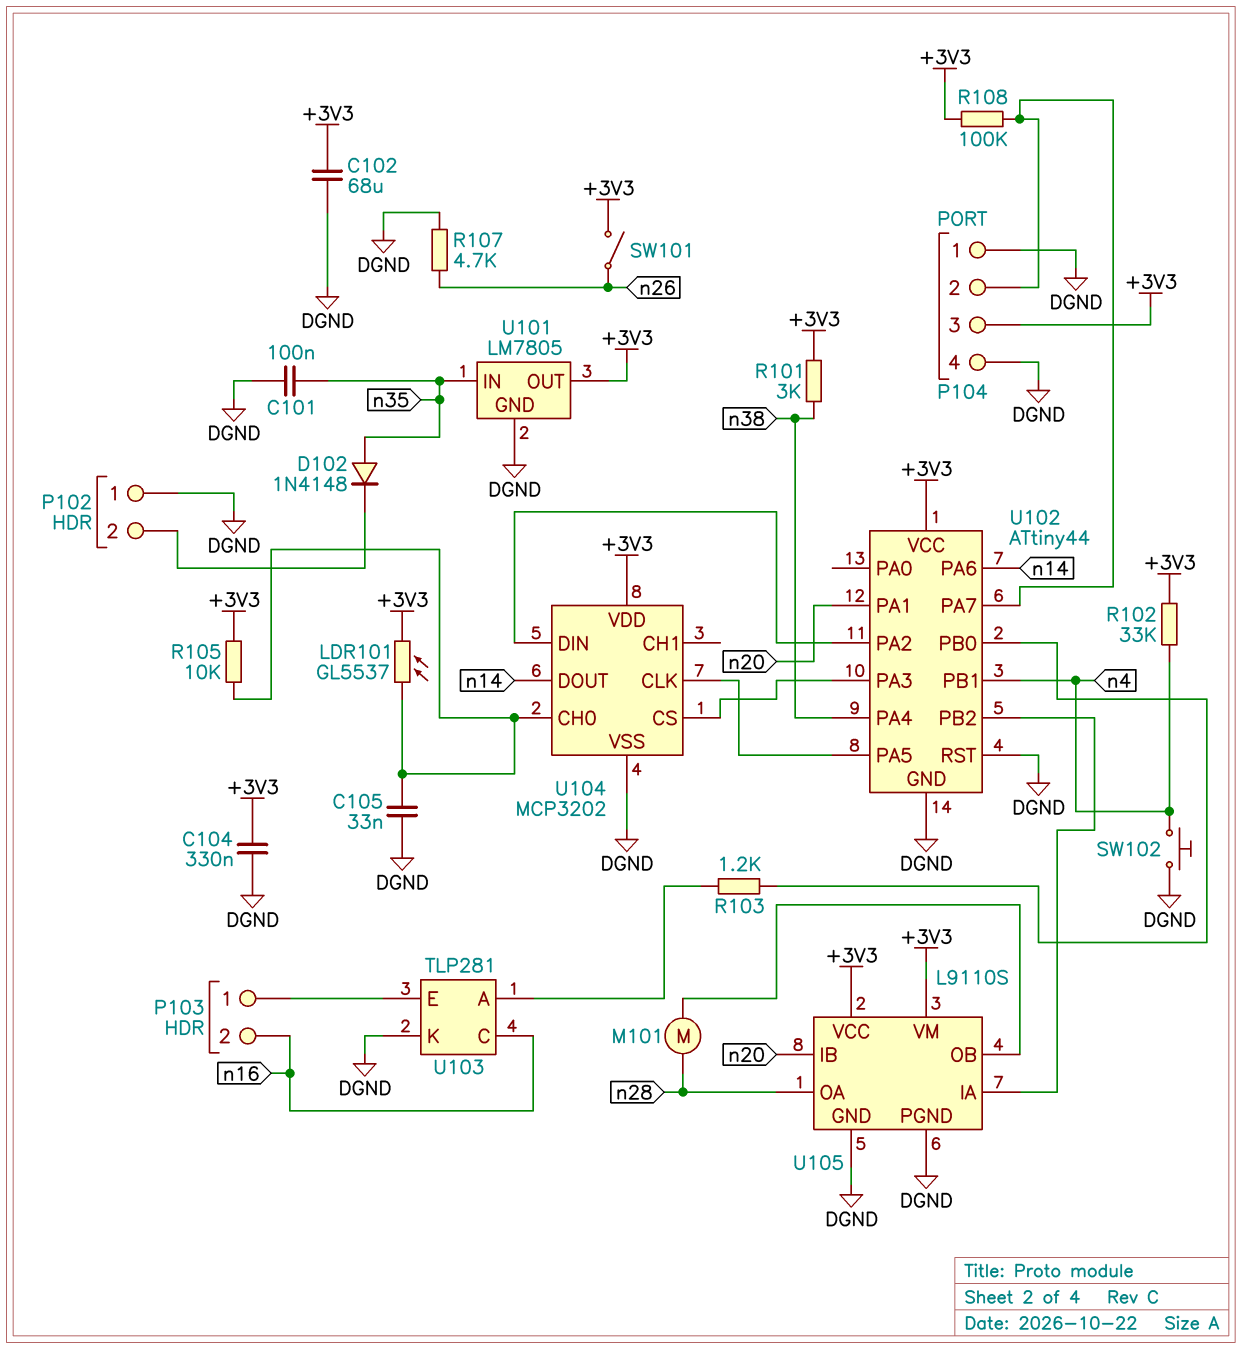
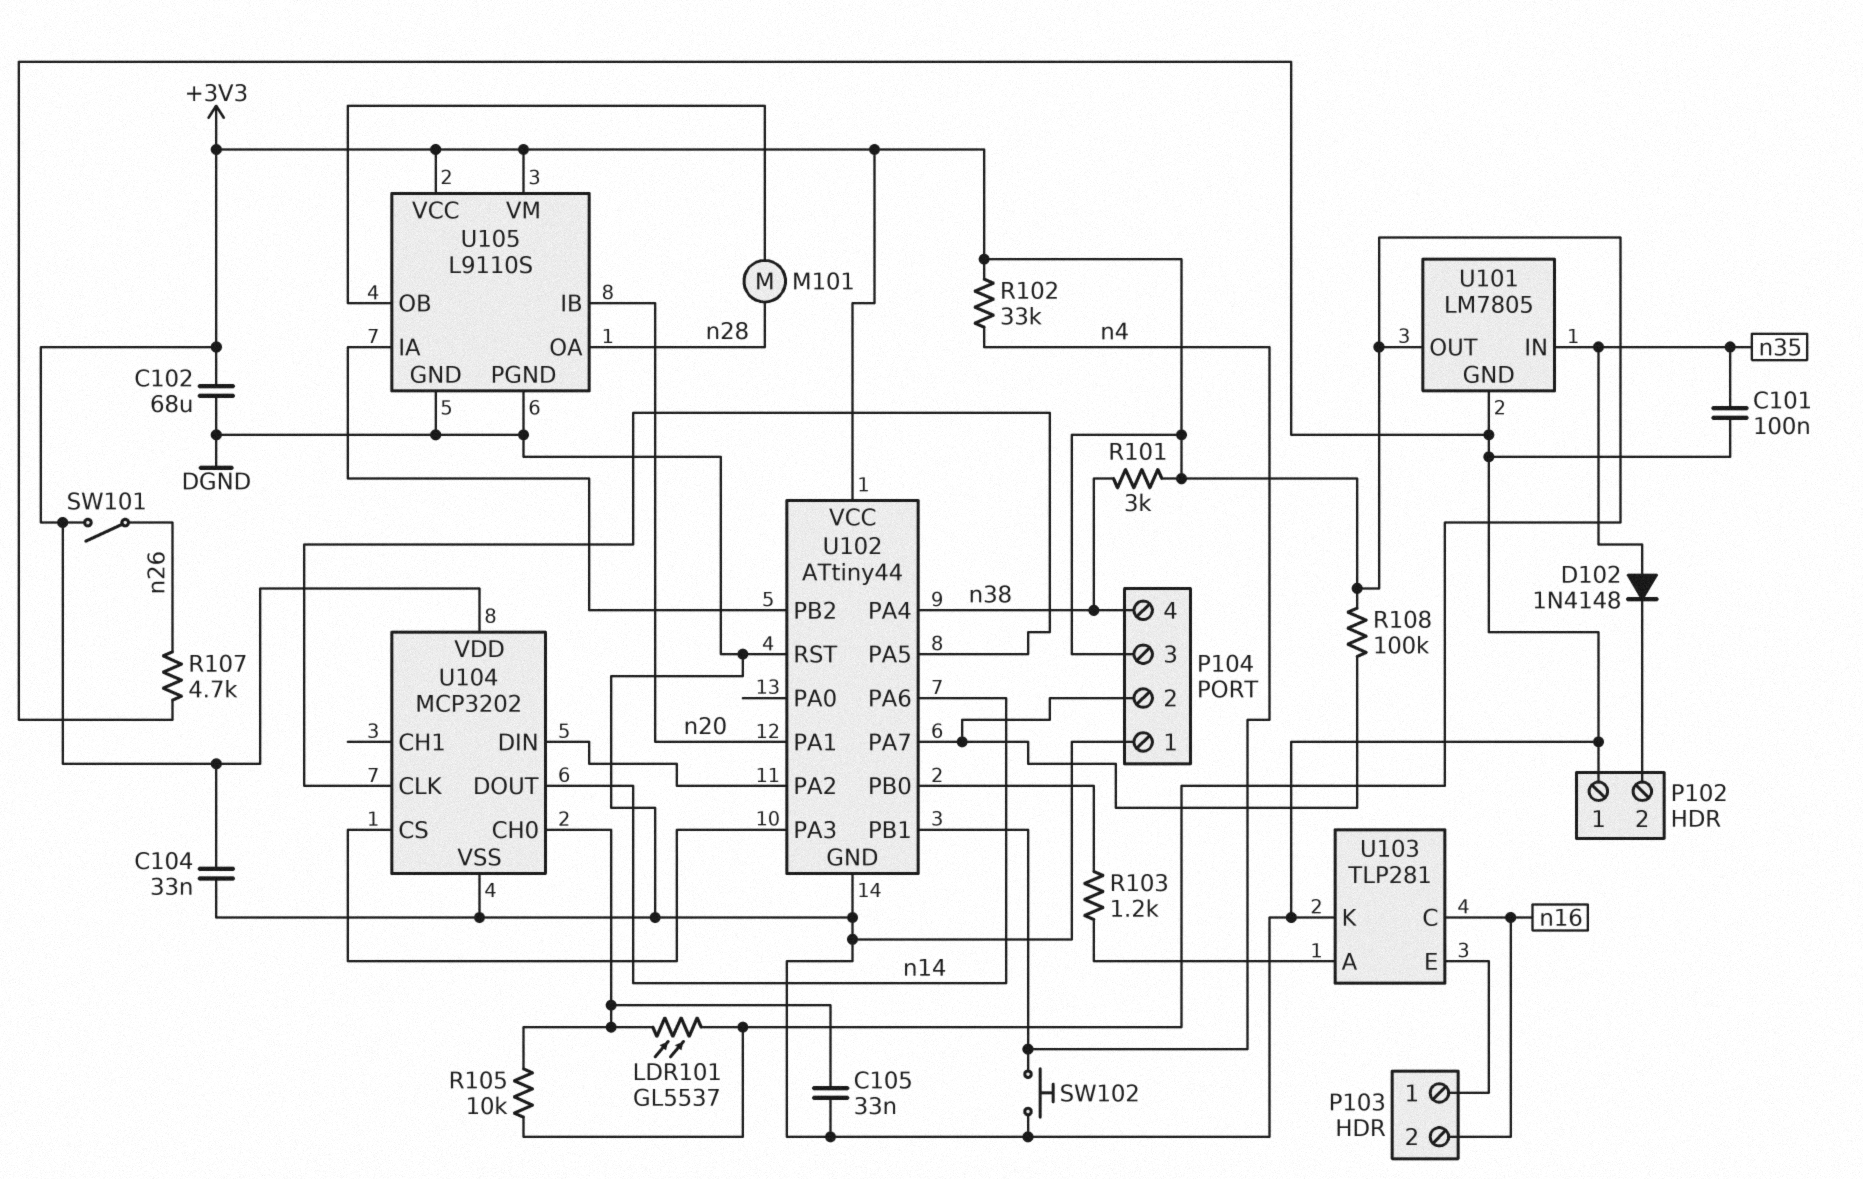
C104: 330nF (+3V3, DGND) -> 33nF (+3V3, DGND)
P104 pin 4: DGND -> n38

